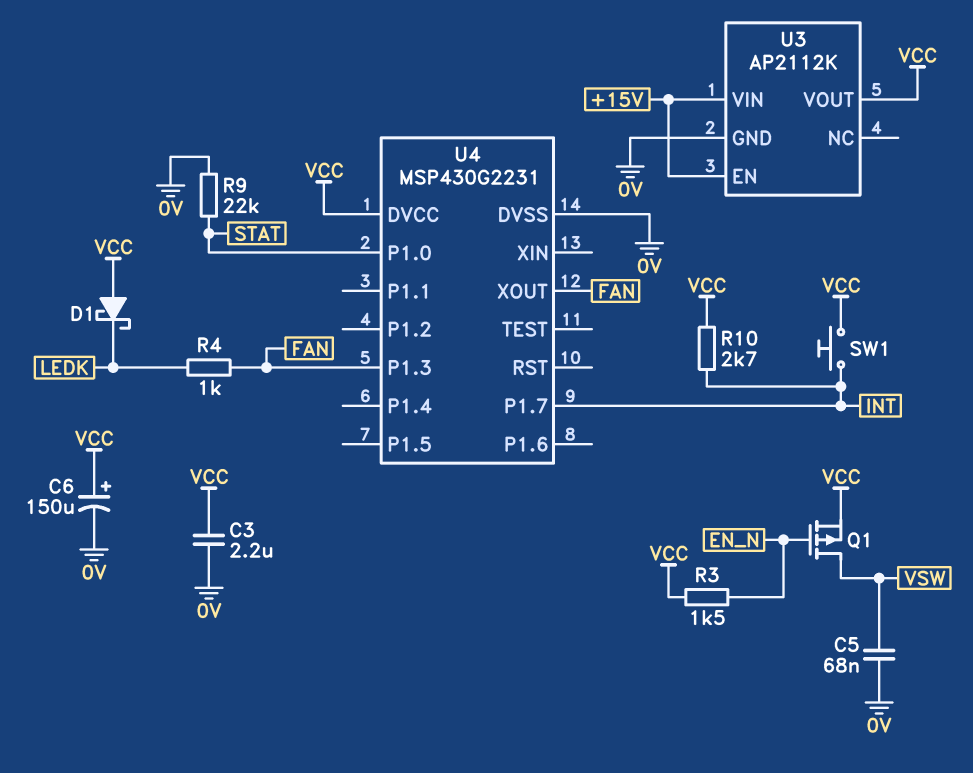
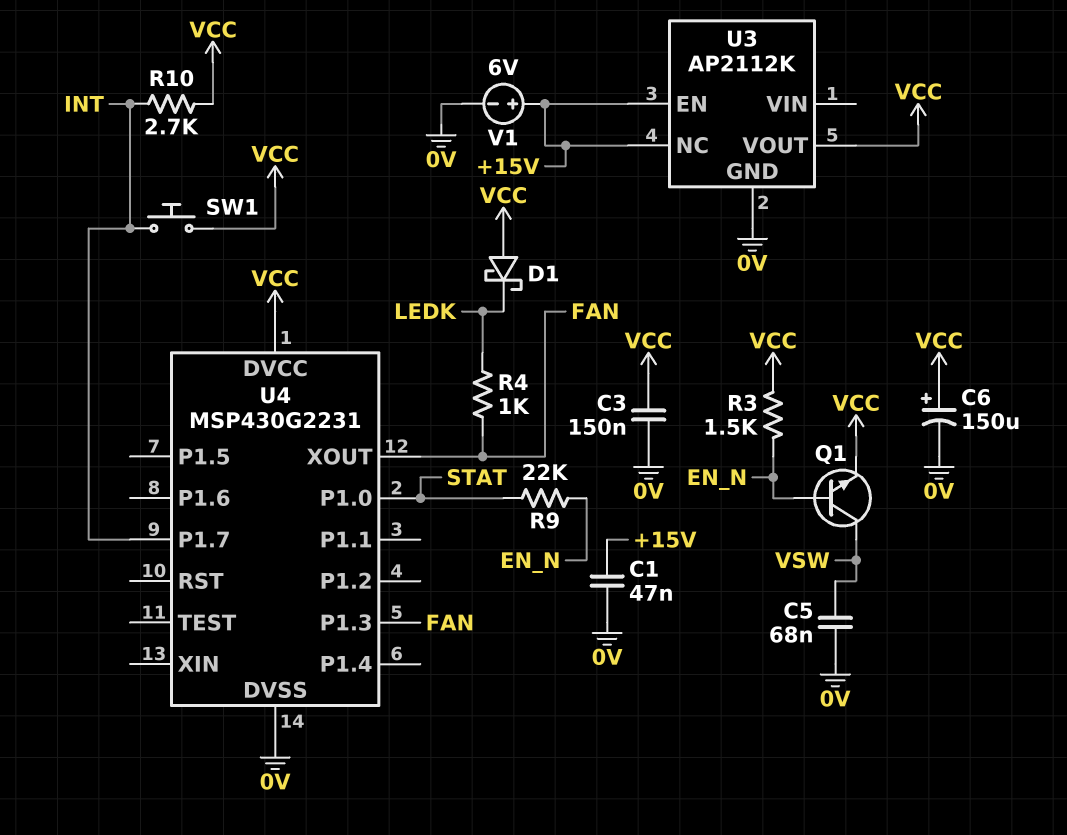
C1: none -> 47nF (+15V, 0V)
C3: 2.2uF (0V, VCC) -> 150nF (0V, VCC)
Q1: PMOS (G EN_N, D VSW, S VCC) -> NPN (B EN_N, C VSW, E VCC)
R9: 22k (0V, STAT) -> 22k (EN_N, STAT)
U3 pin NC: none -> +15V
U3 pin VIN: +15V -> none
V1: none -> 6V (plus +15V, minus 0V)

